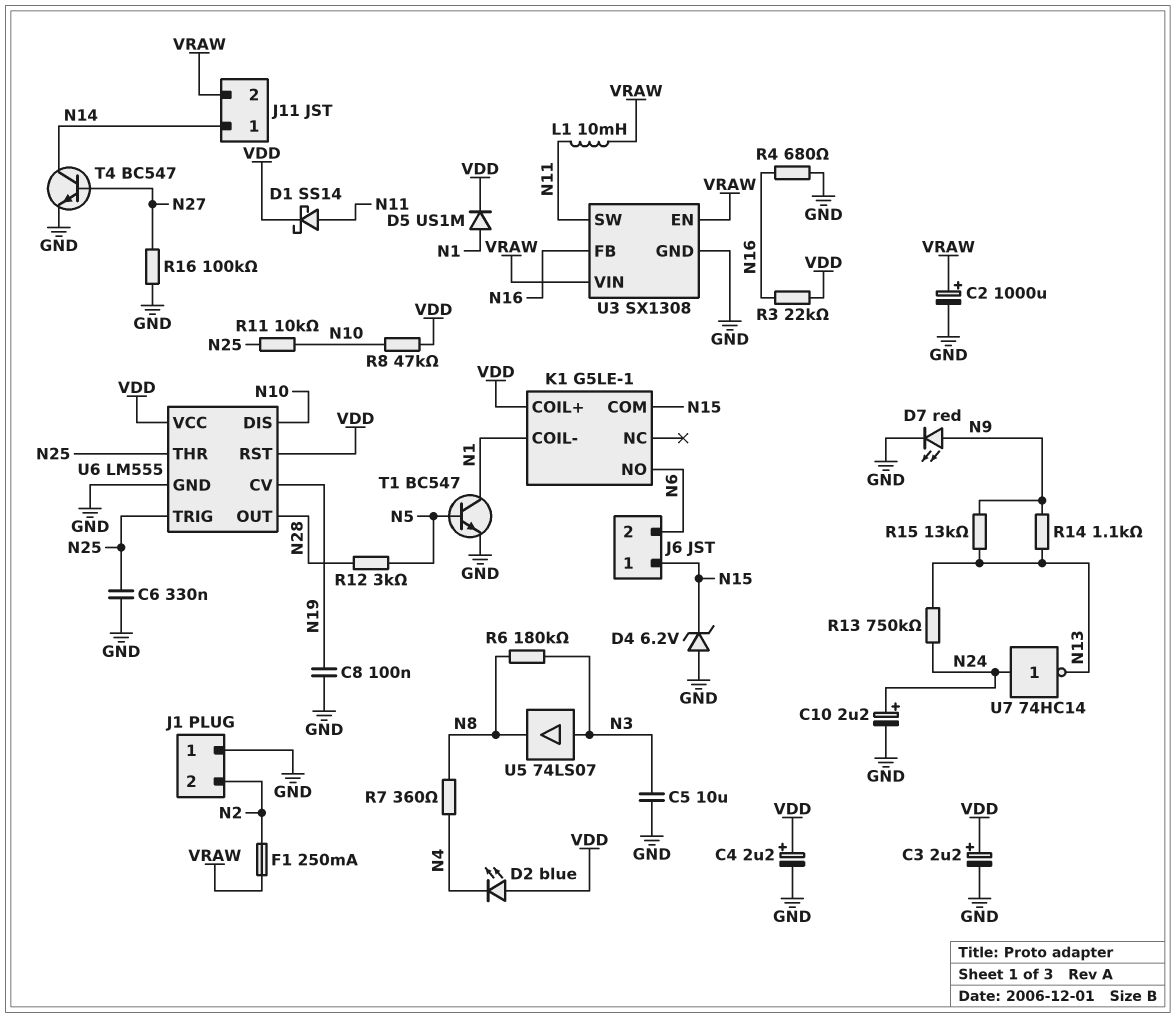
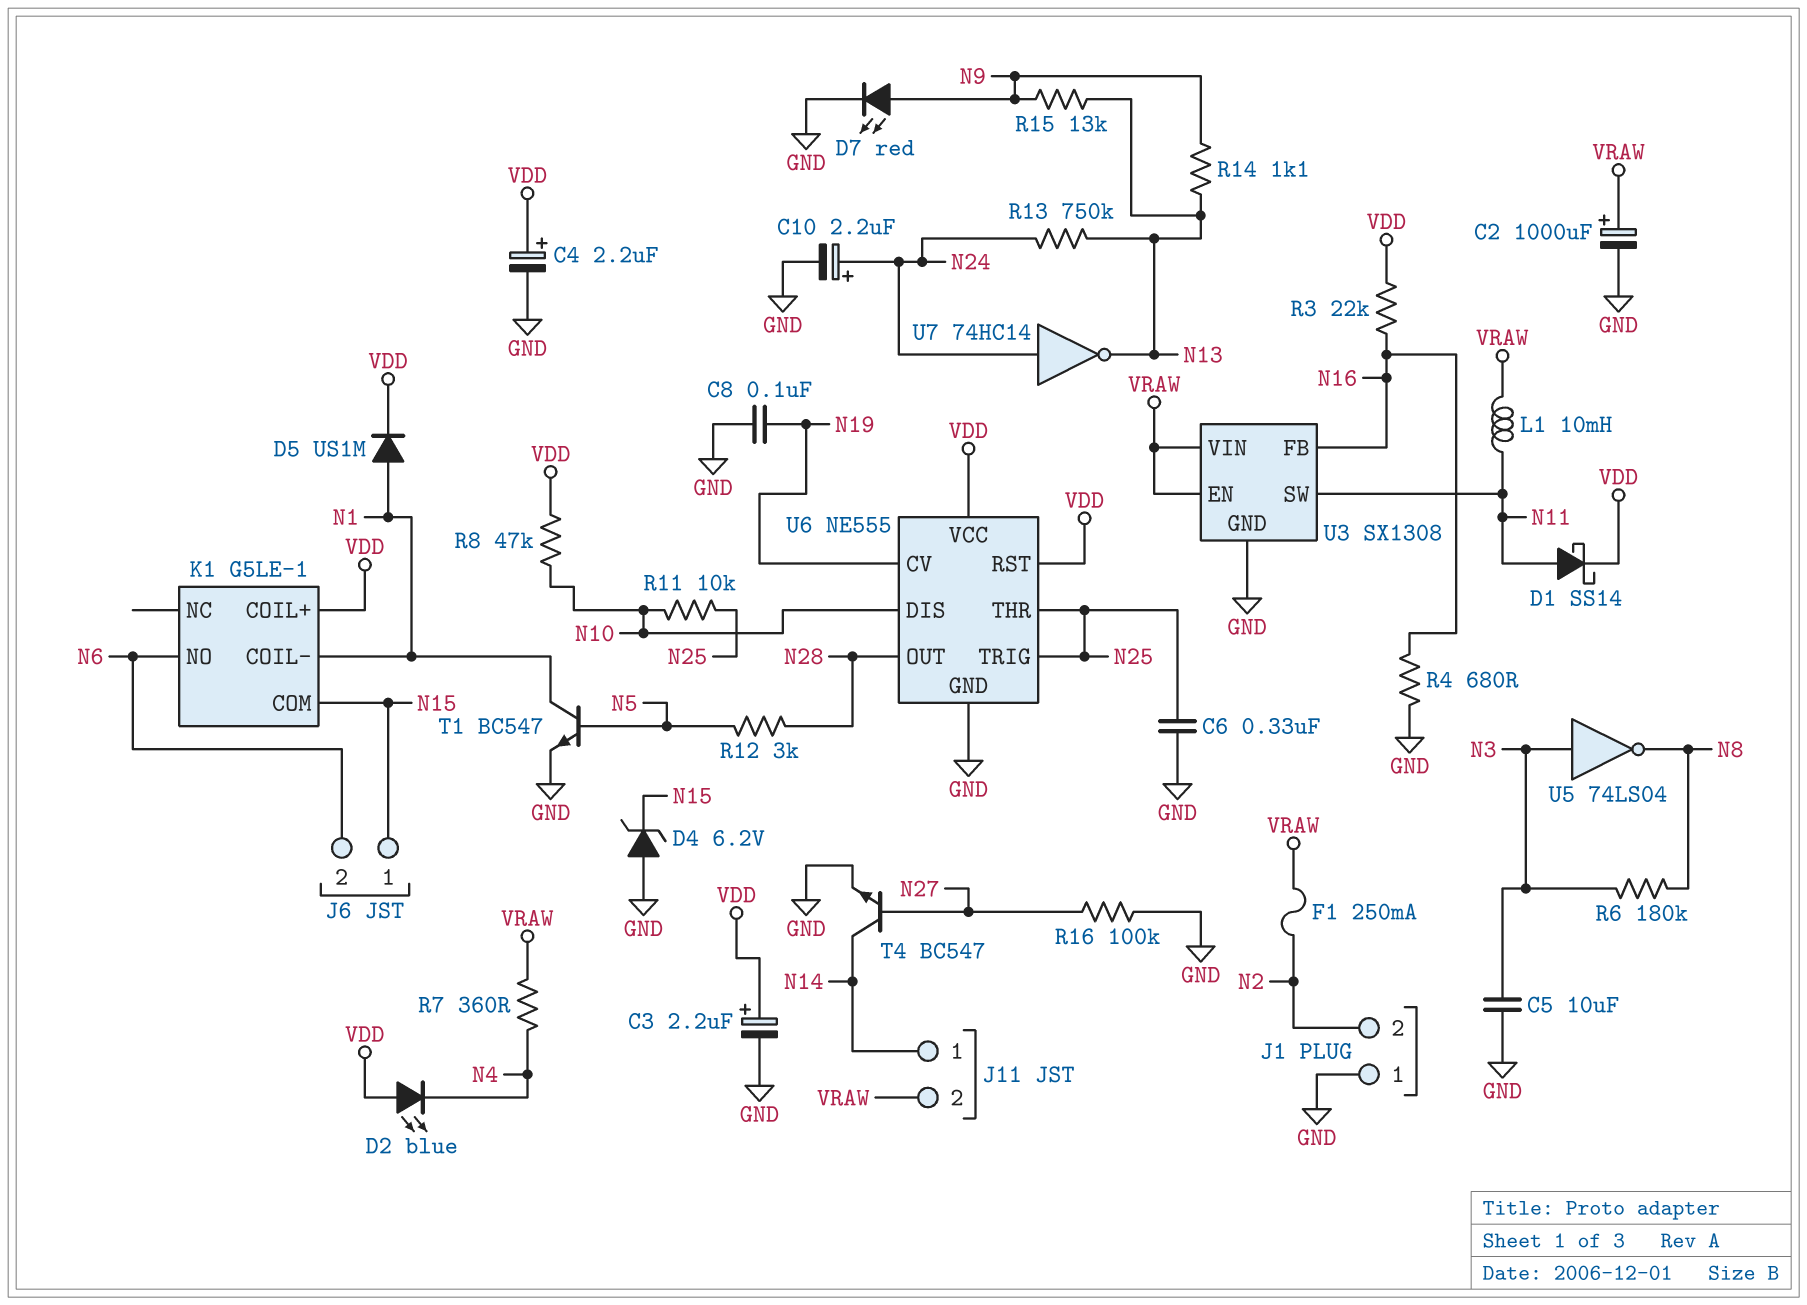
R7: 360 (N4, N8) -> 360 (N4, VRAW)
U5: buffer 74LS07 (in N3, out N8) -> NOT 74LS04 (in N3, out N8)
U6: LM555 -> NE555

